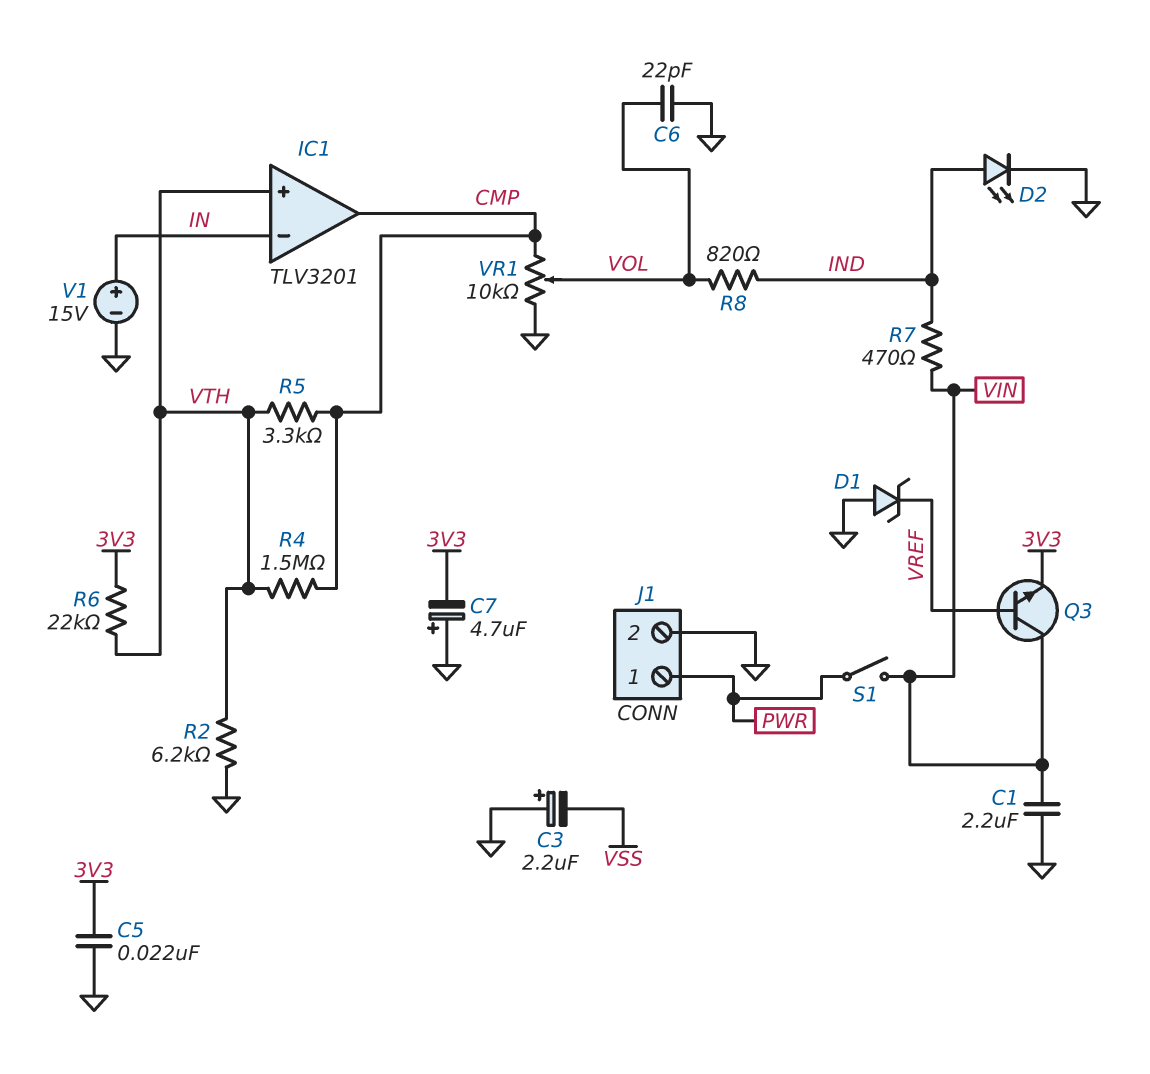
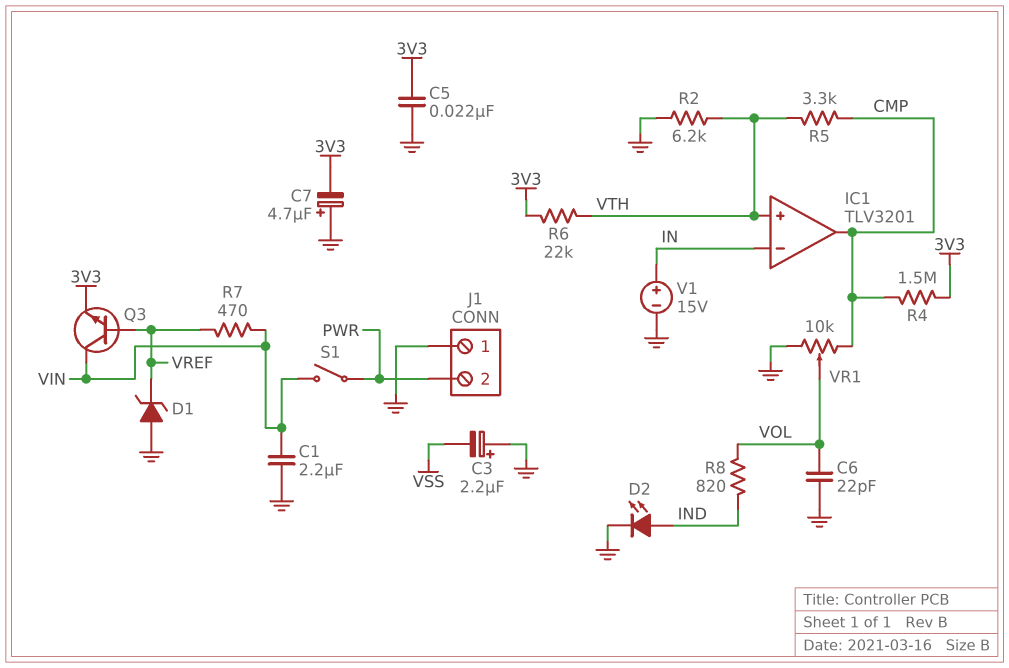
J1 pin 1: PWR -> GND
J1 pin 2: GND -> PWR
R4: 1.5M (CMP, VTH) -> 1.5M (3V3, CMP)
R7: 470 (IND, VIN) -> 470 (VIN, VREF)

